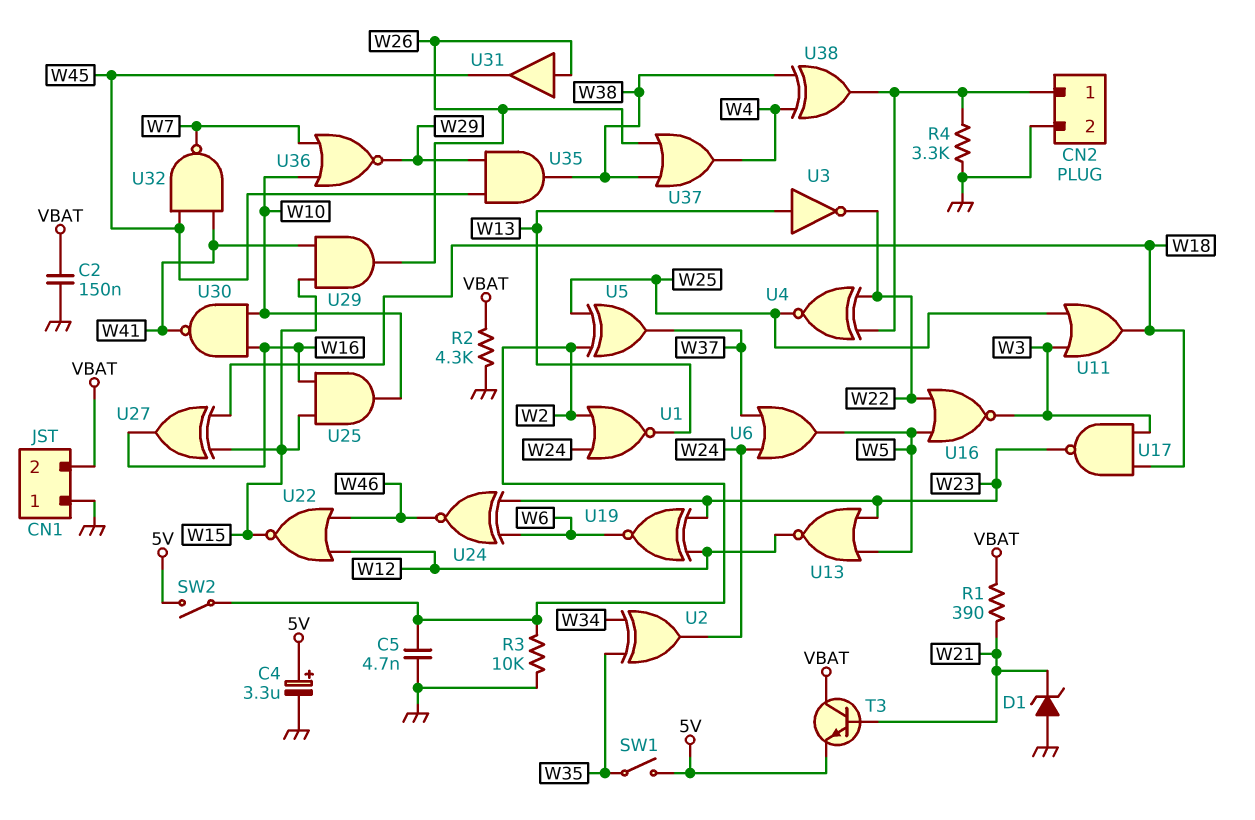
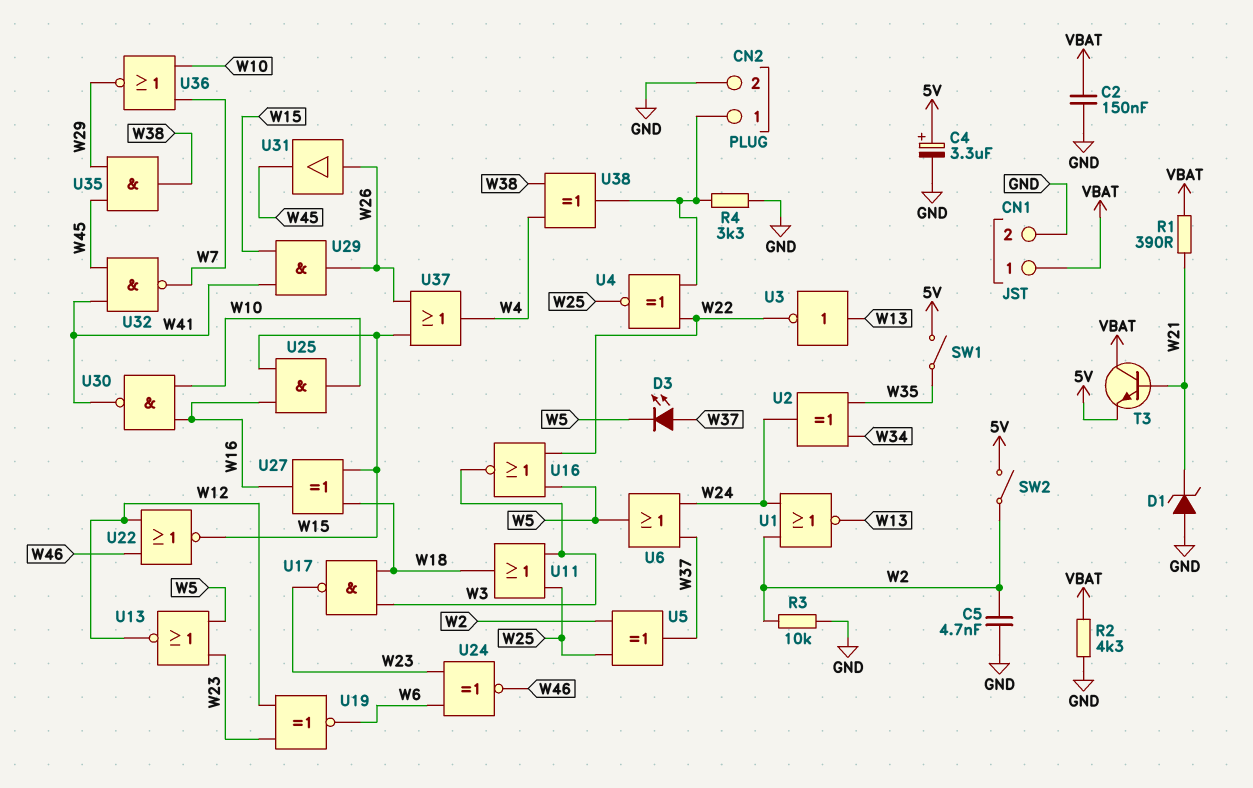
CN1 pin 1: GND -> VBAT
CN1 pin 2: VBAT -> GND
D3: none -> LED (A W37, K W5)
U37: OR (in W26, in W38, out W4) -> OR (in W15, in W26, out W4)

